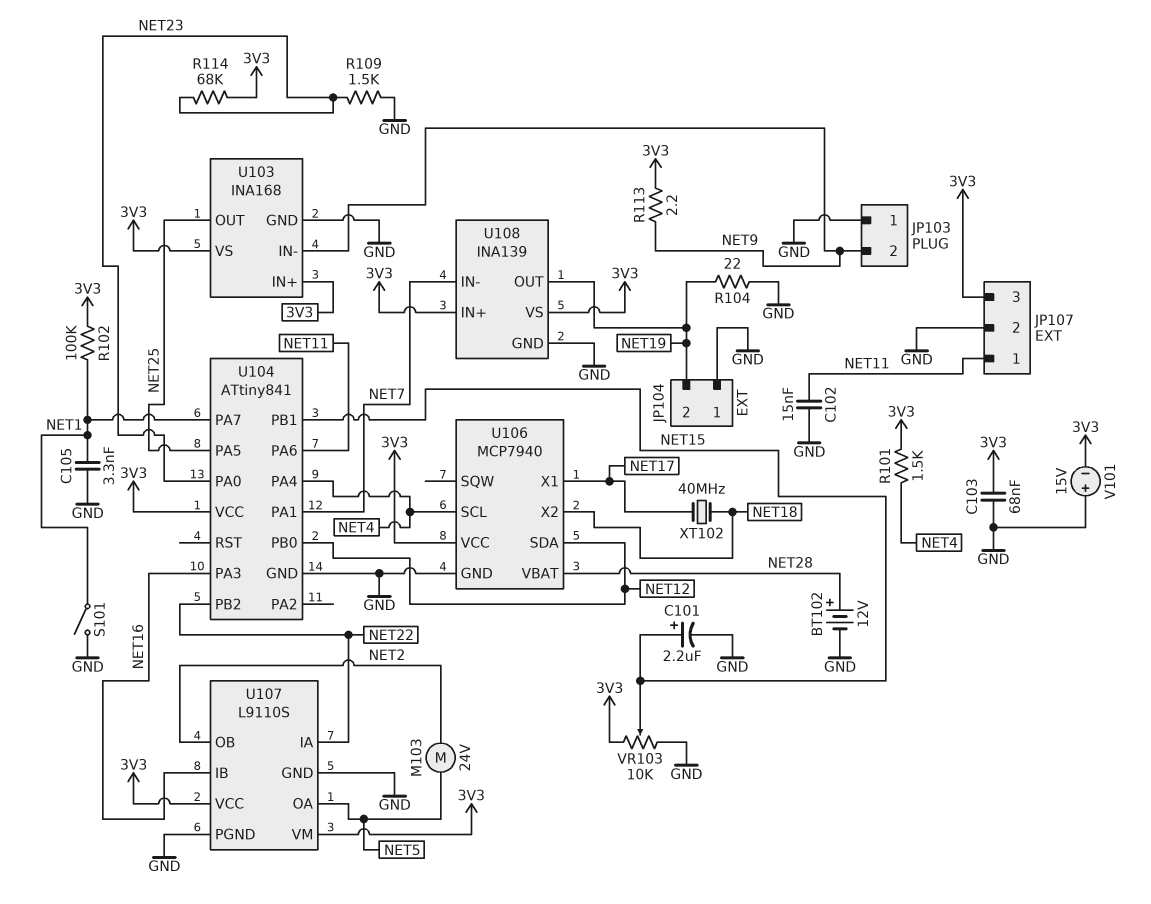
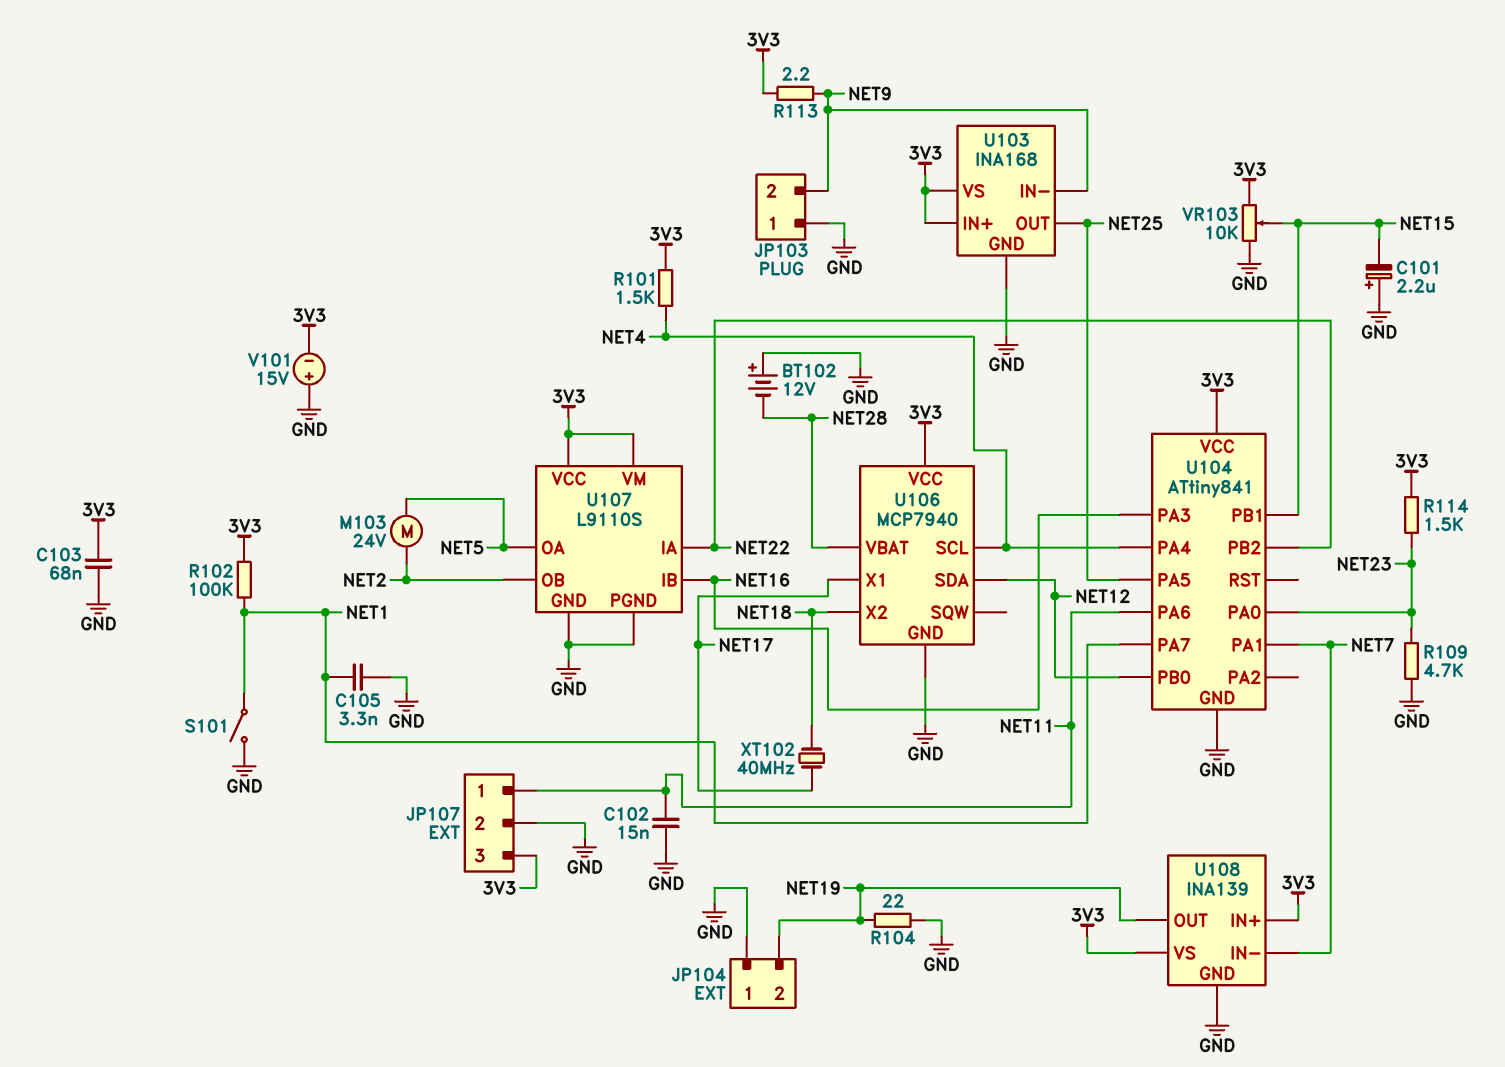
BT102: 12V (plus NET28, minus GND) -> 12V (plus GND, minus NET28)
C101: 2.2uF (plus NET15, minus GND) -> 2.2uF (plus GND, minus NET15)
R109: 1.5k (GND, NET23) -> 4.7k (GND, NET23)
R114: 68k (3V3, NET23) -> 1.5k (3V3, NET23)

